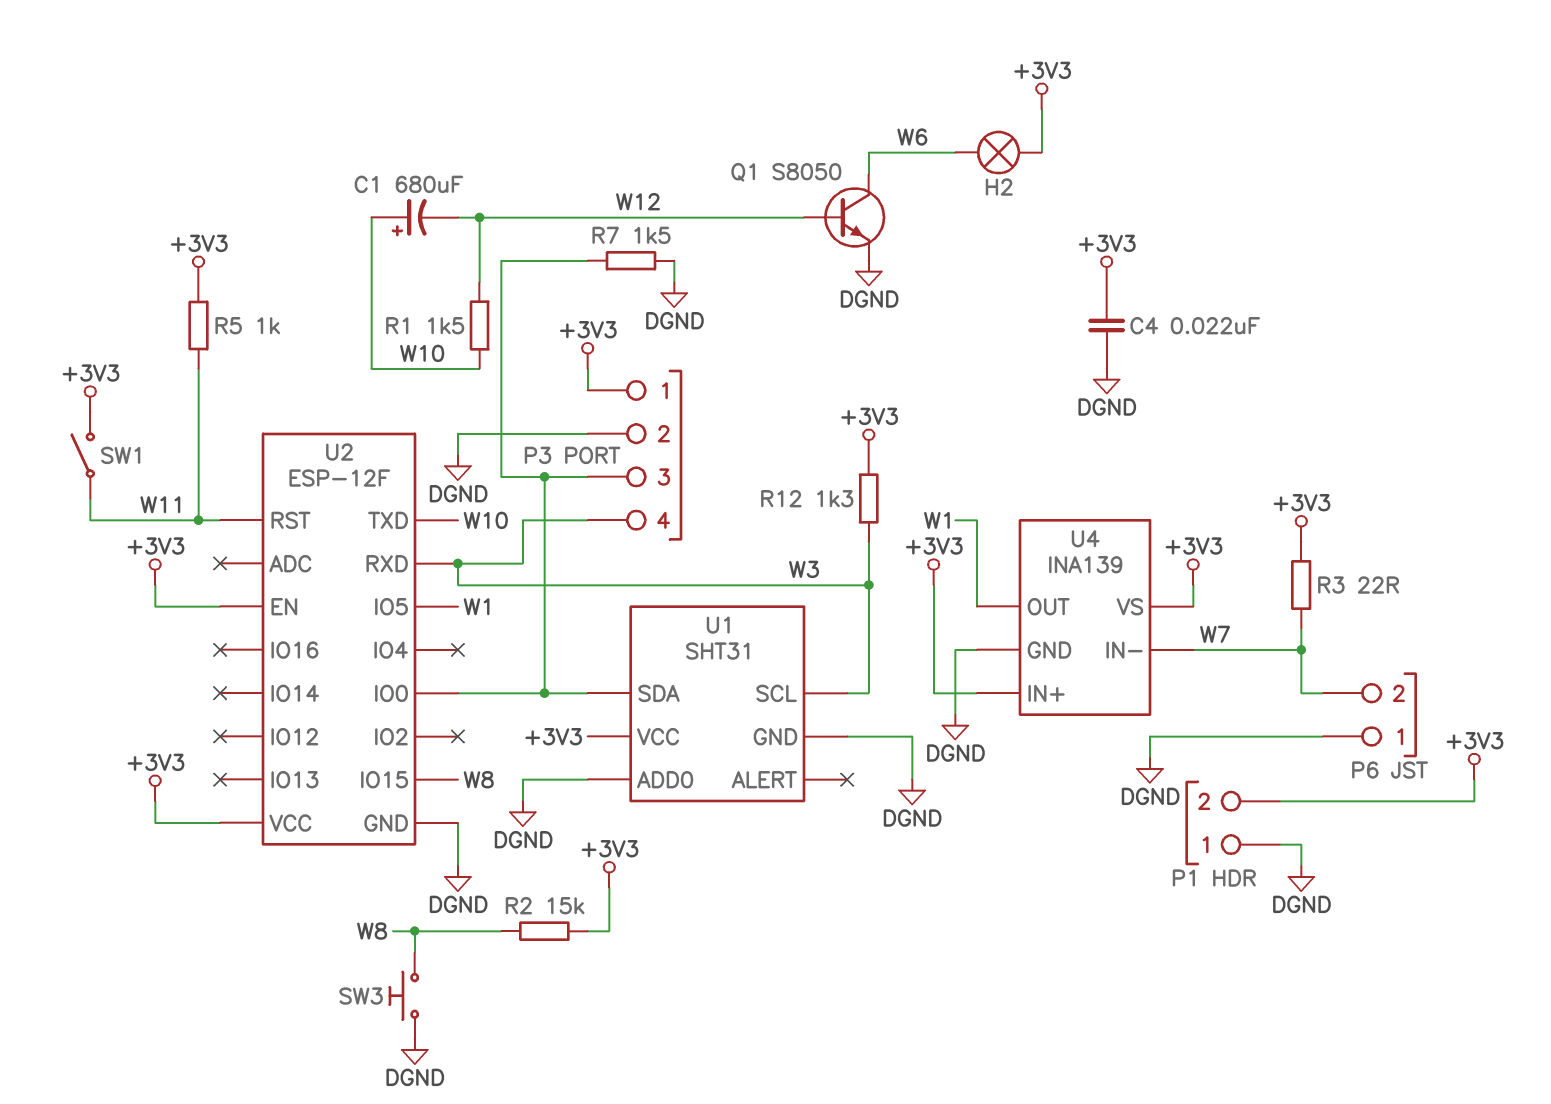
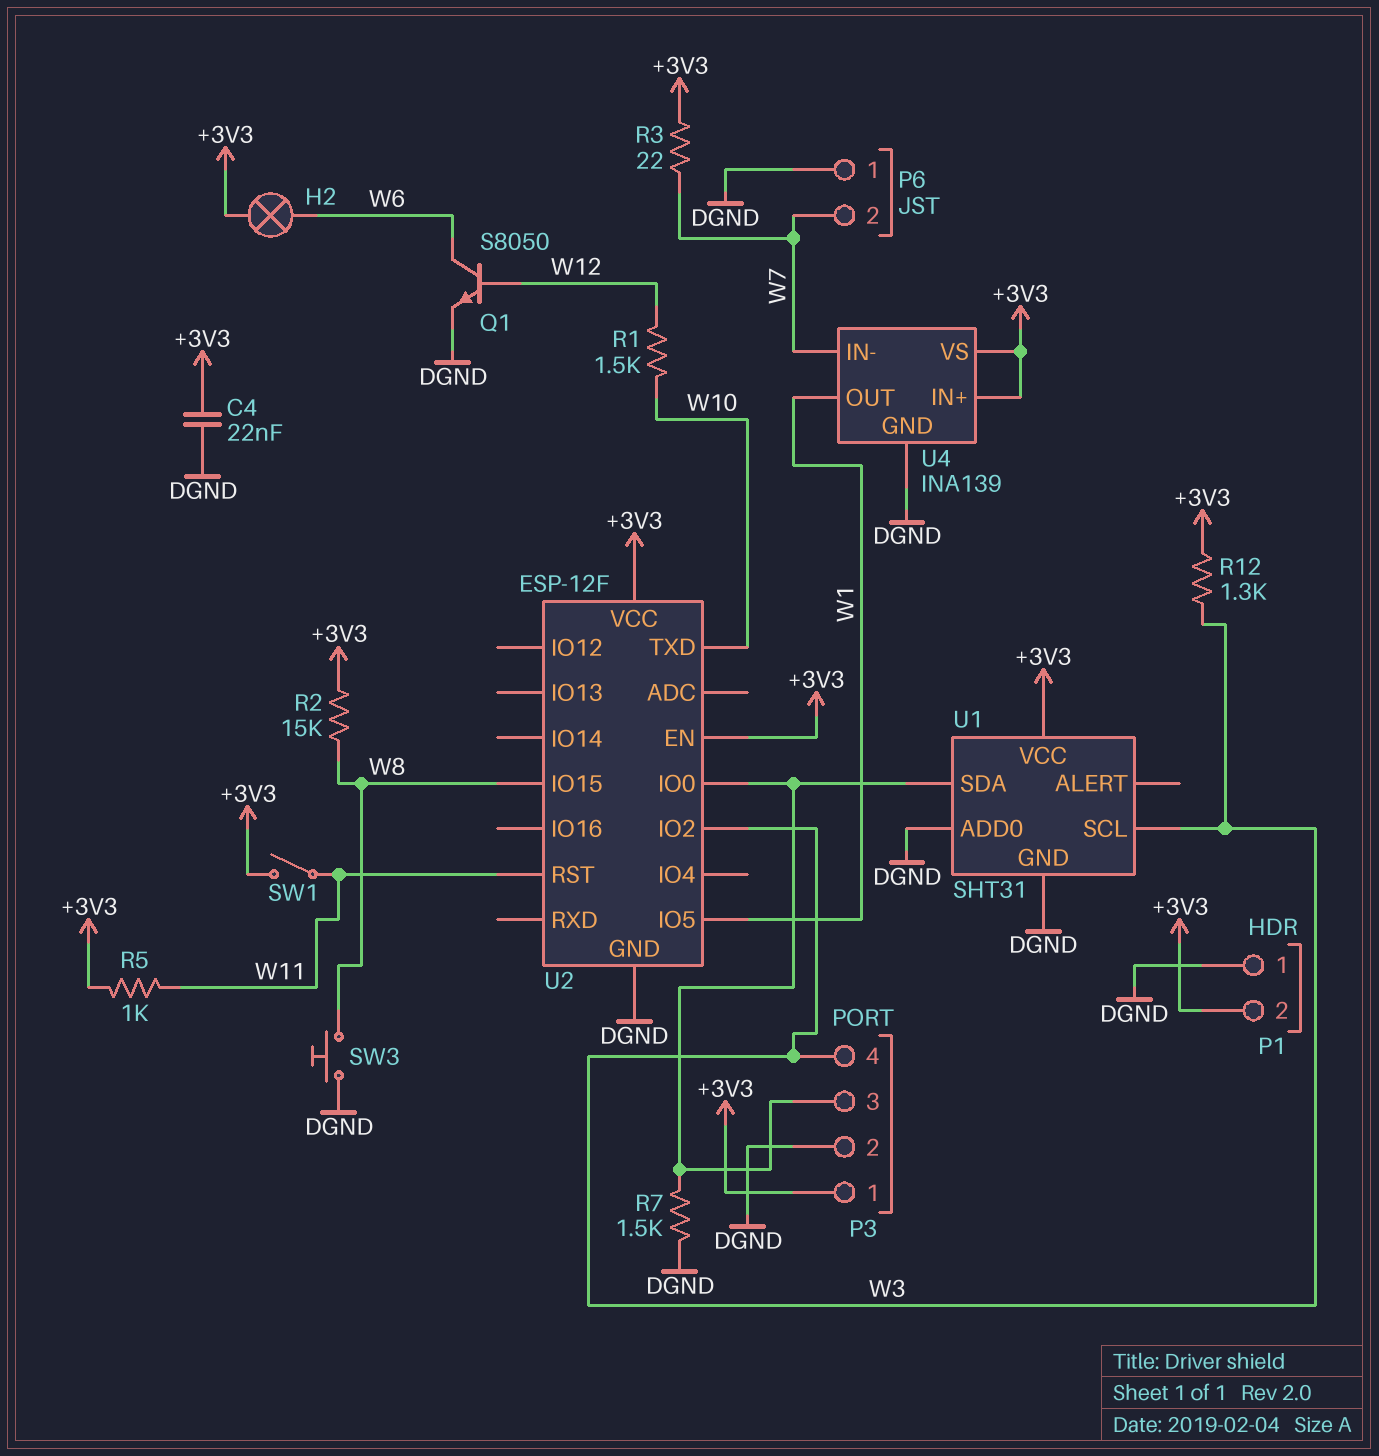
C1: 680uF (plus W10, minus W12) -> none
U2 pin IO2: none -> W3
U2 pin RXD: W3 -> none

